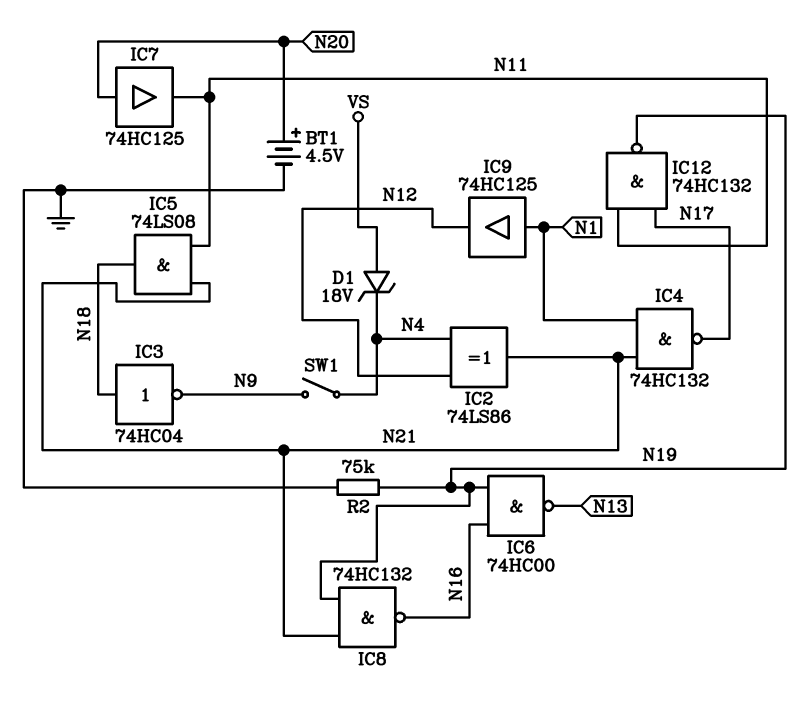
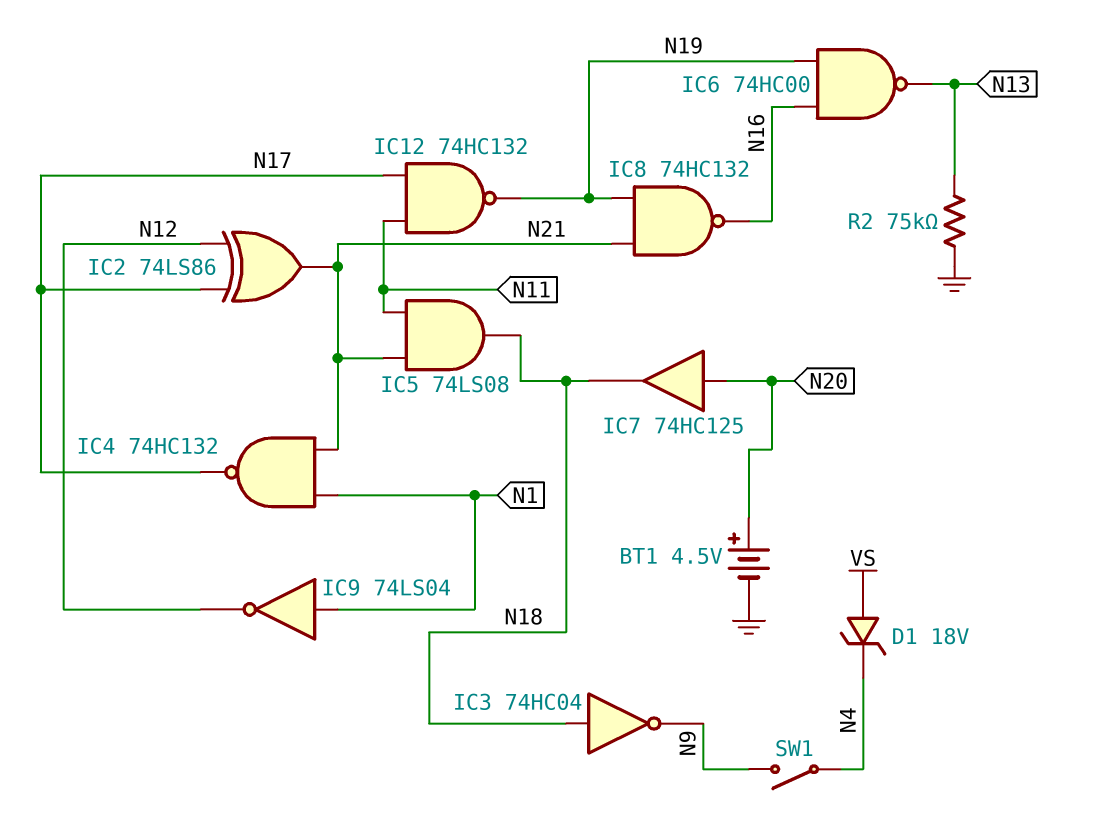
IC2: XOR 74LS86 (in N4, in N12, out N21) -> XOR 74LS86 (in N12, in N17, out N21)
IC7: buffer 74HC125 (in N20, out N11) -> buffer 74HC125 (in N20, out N18)
IC9: buffer 74HC125 (in N1, out N12) -> NOT 74LS04 (in N1, out N12)
R2: 75k (GND, N19) -> 75k (GND, N13)

